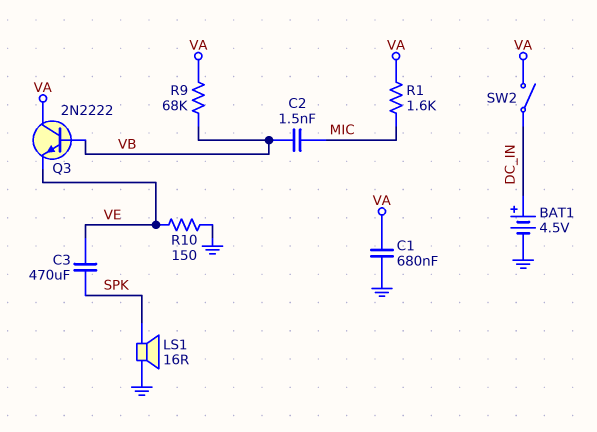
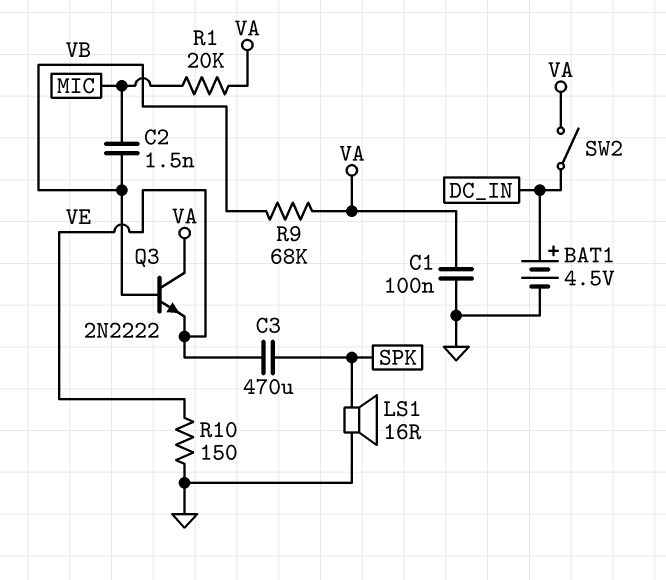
C1: 680nF (GND, VA) -> 100nF (GND, VA)
R1: 1.6k (MIC, VA) -> 20k (MIC, VA)

